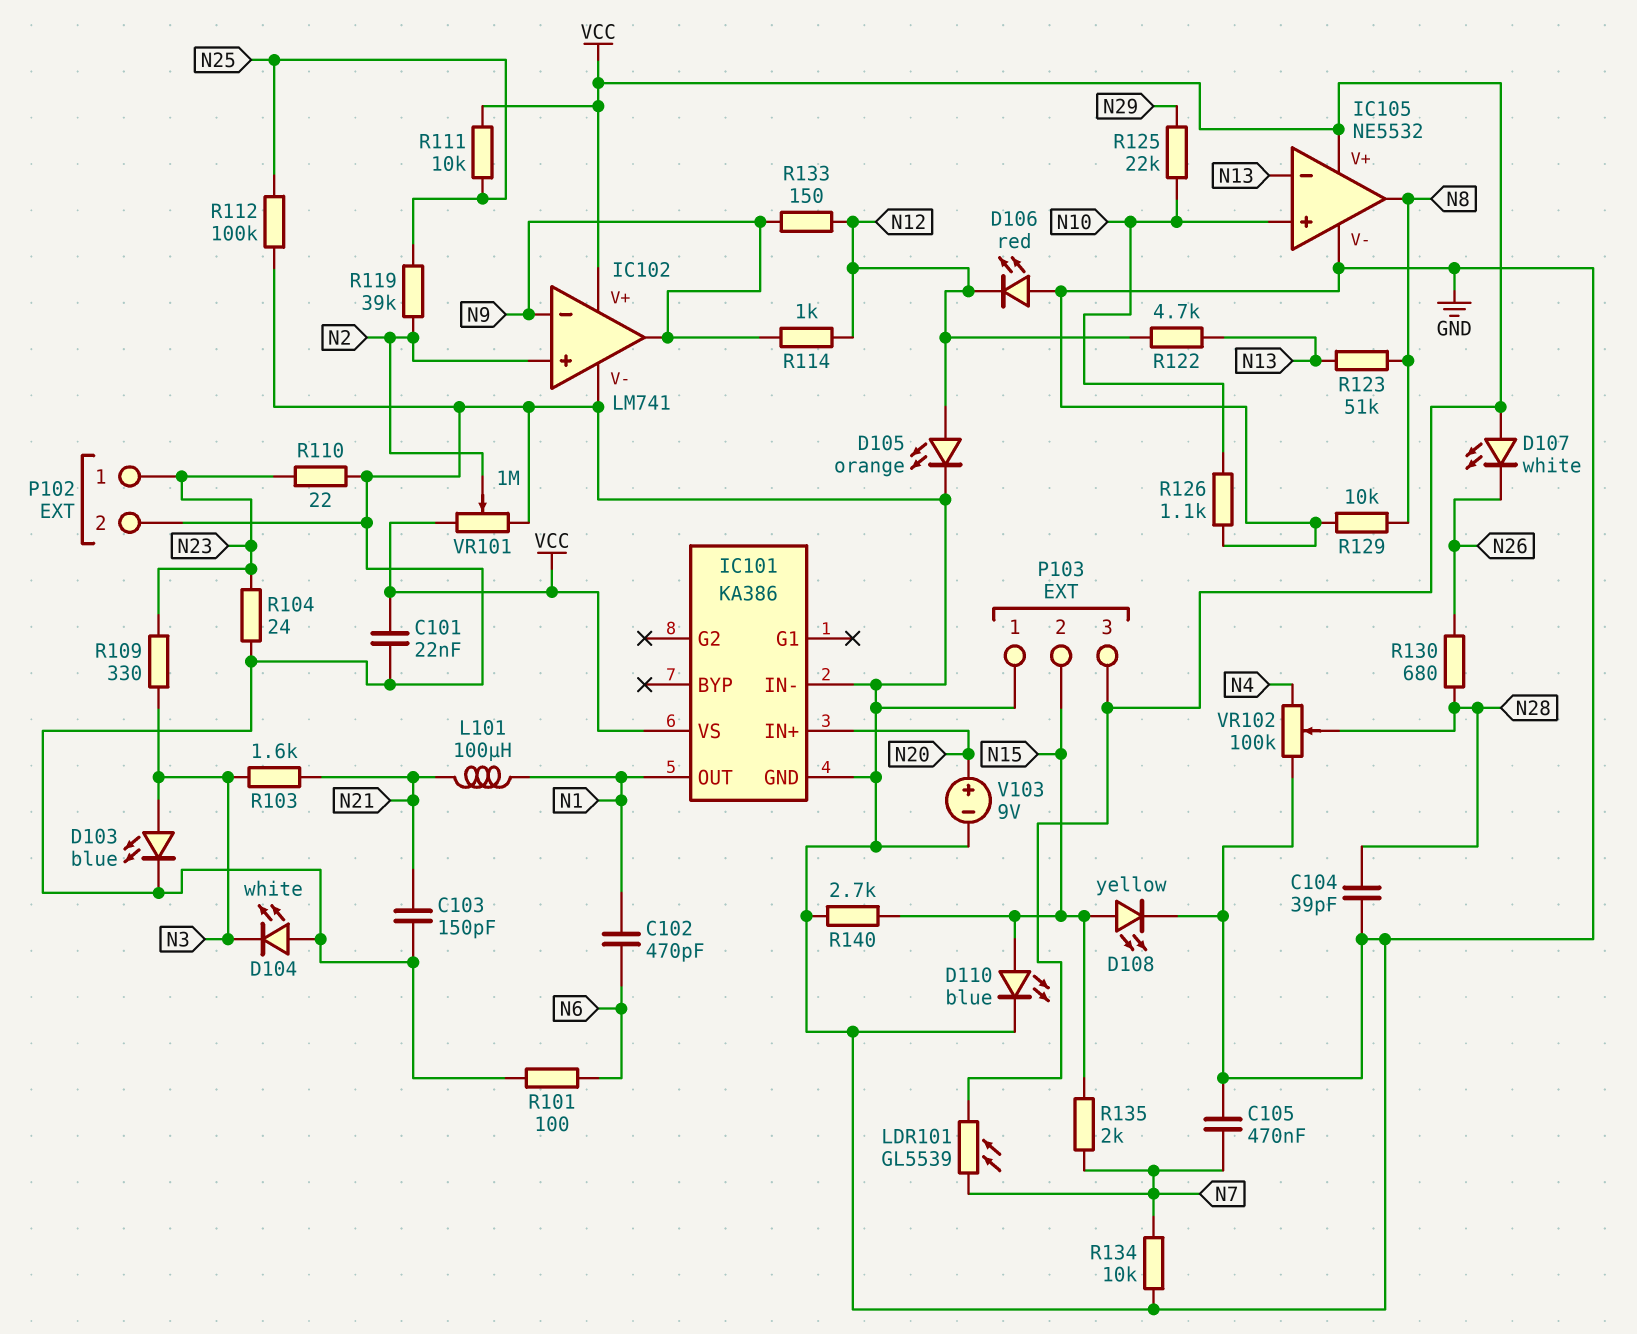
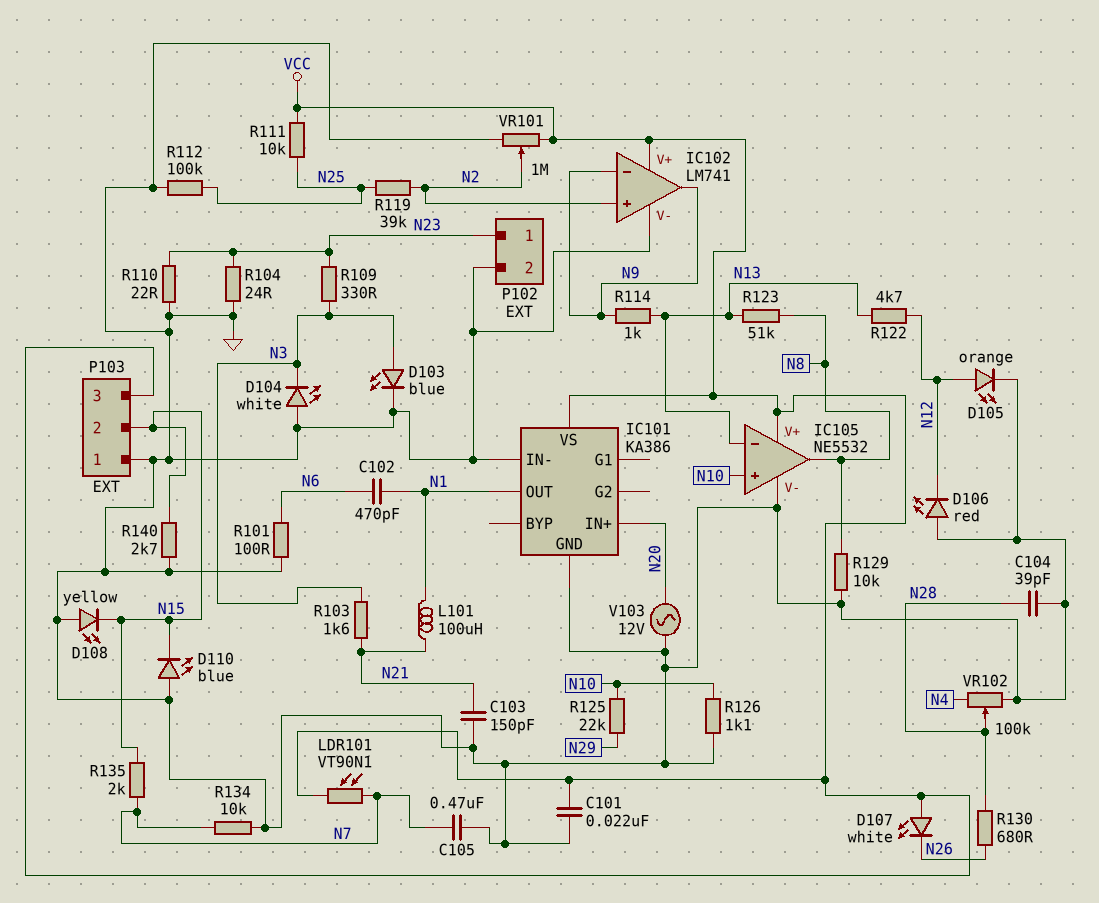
D108: LED yellow (A N15, K GND) -> LED yellow (A GND, K N15)
D110: LED blue (A N15, K GND) -> LED blue (A GND, K N15)
LDR101: GL5539 (N7, VCC) -> VT90N1 (N7, VCC)
R114: 1k (N9, N12) -> 1k (N9, N13)
R133: 150 (N9, N12) -> none
V103: 9V (plus N20, minus GND) -> AC 12V (GND, N20)

